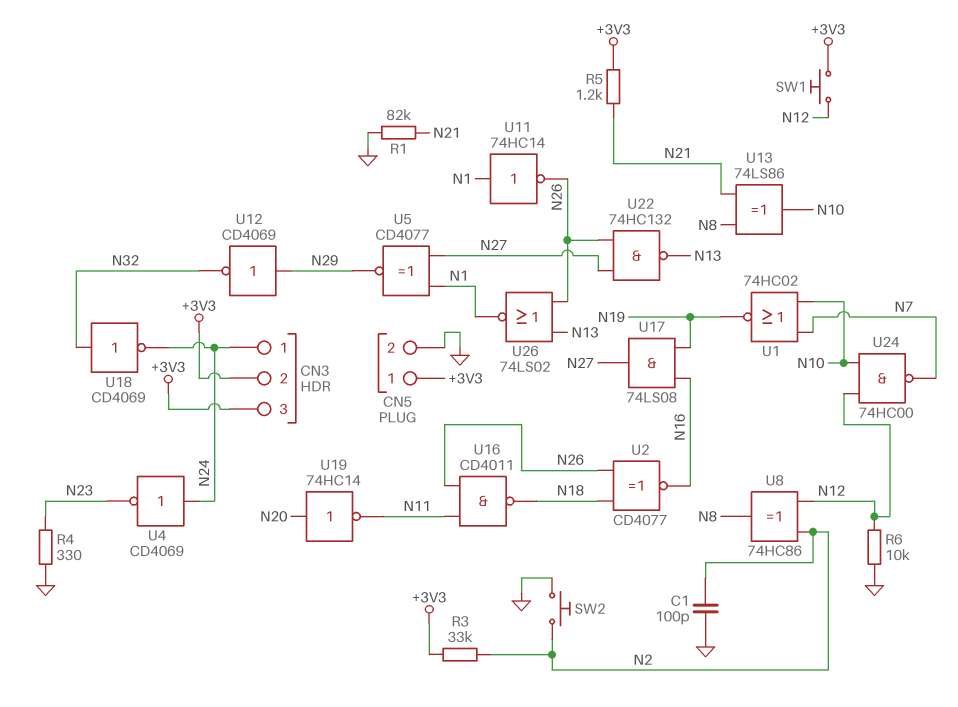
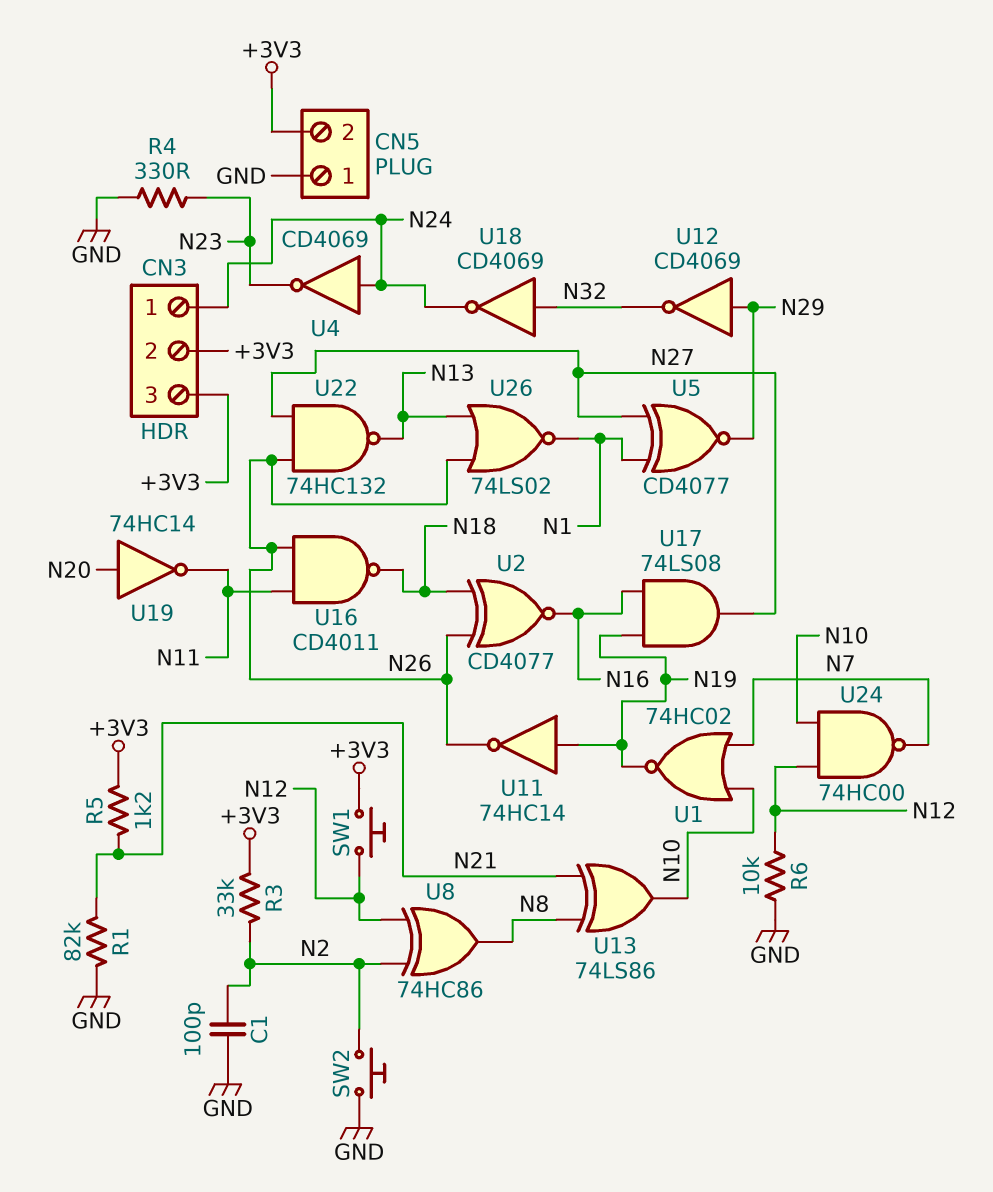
CN5 pin 1: +3V3 -> GND
CN5 pin 2: GND -> +3V3
U11: NOT 74HC14 (in N1, out N26) -> NOT 74HC14 (in N19, out N26)

